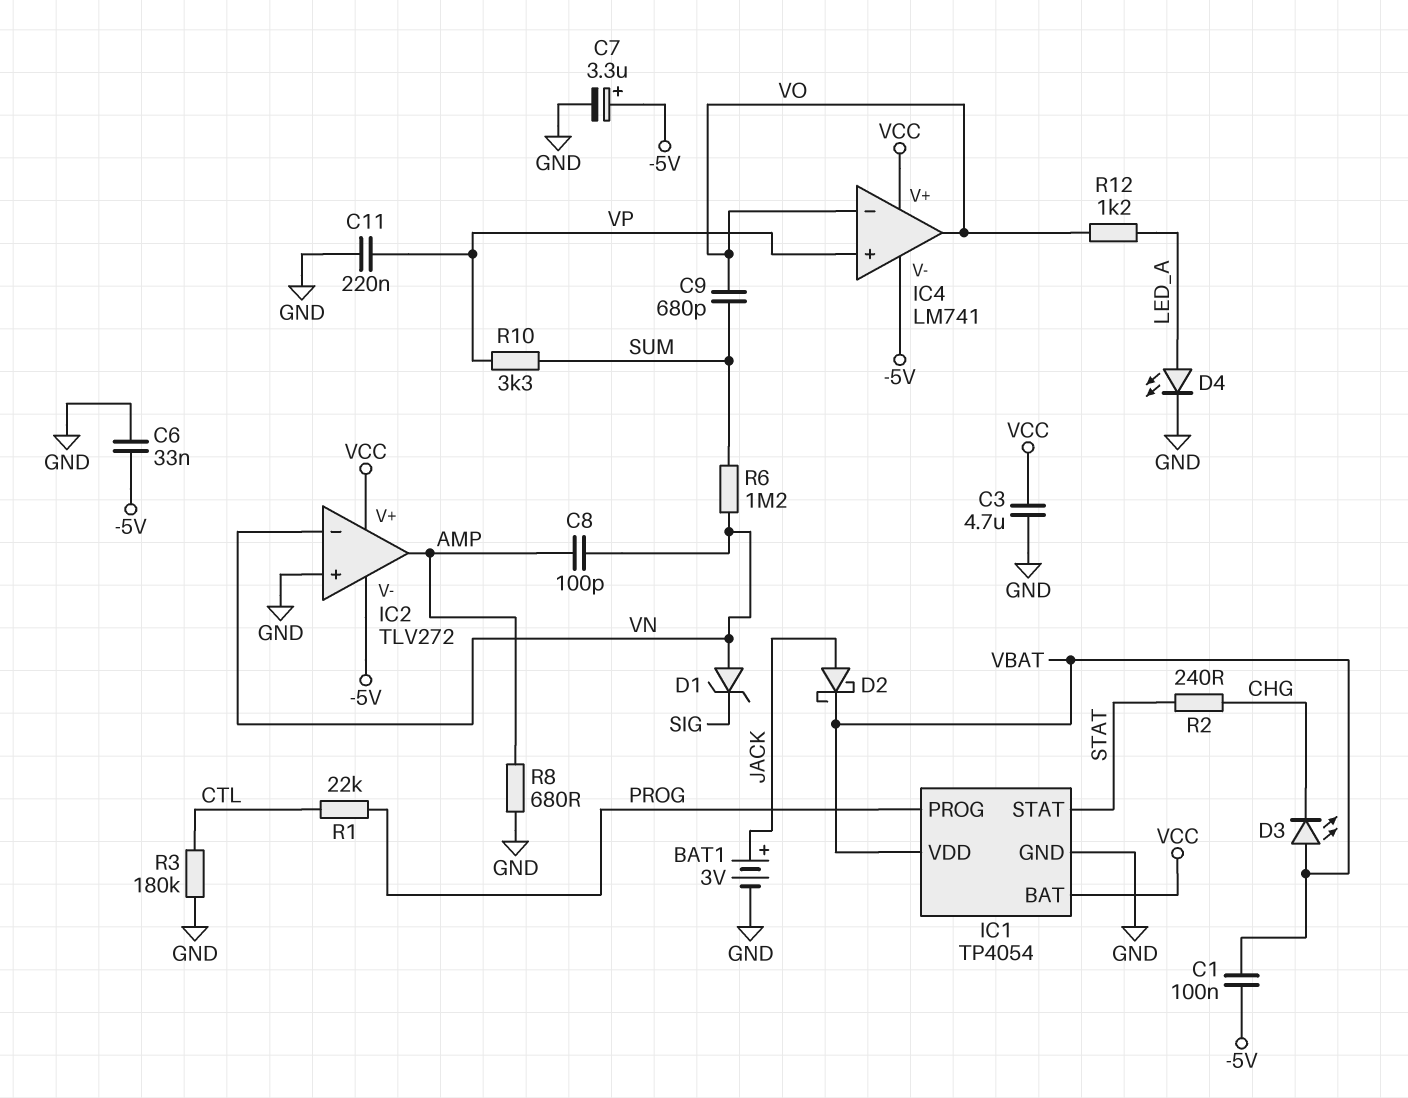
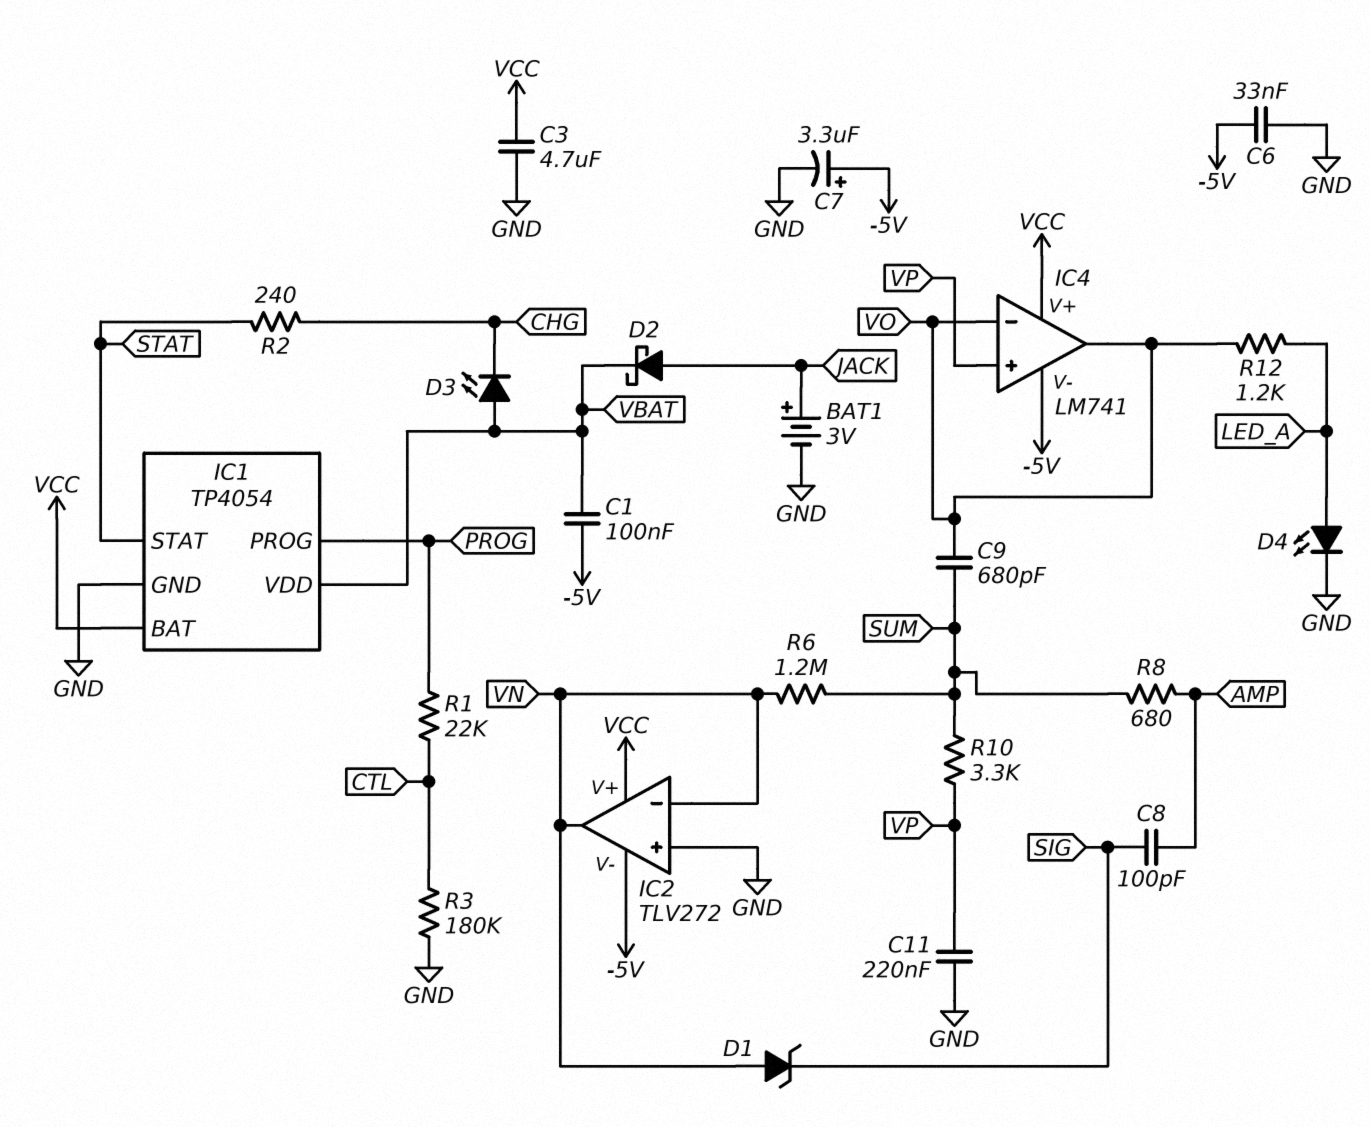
C8: 100pF (AMP, VN) -> 100pF (AMP, SIG)
IC2 pin out: AMP -> VN
R8: 680 (AMP, GND) -> 680 (AMP, SUM)

